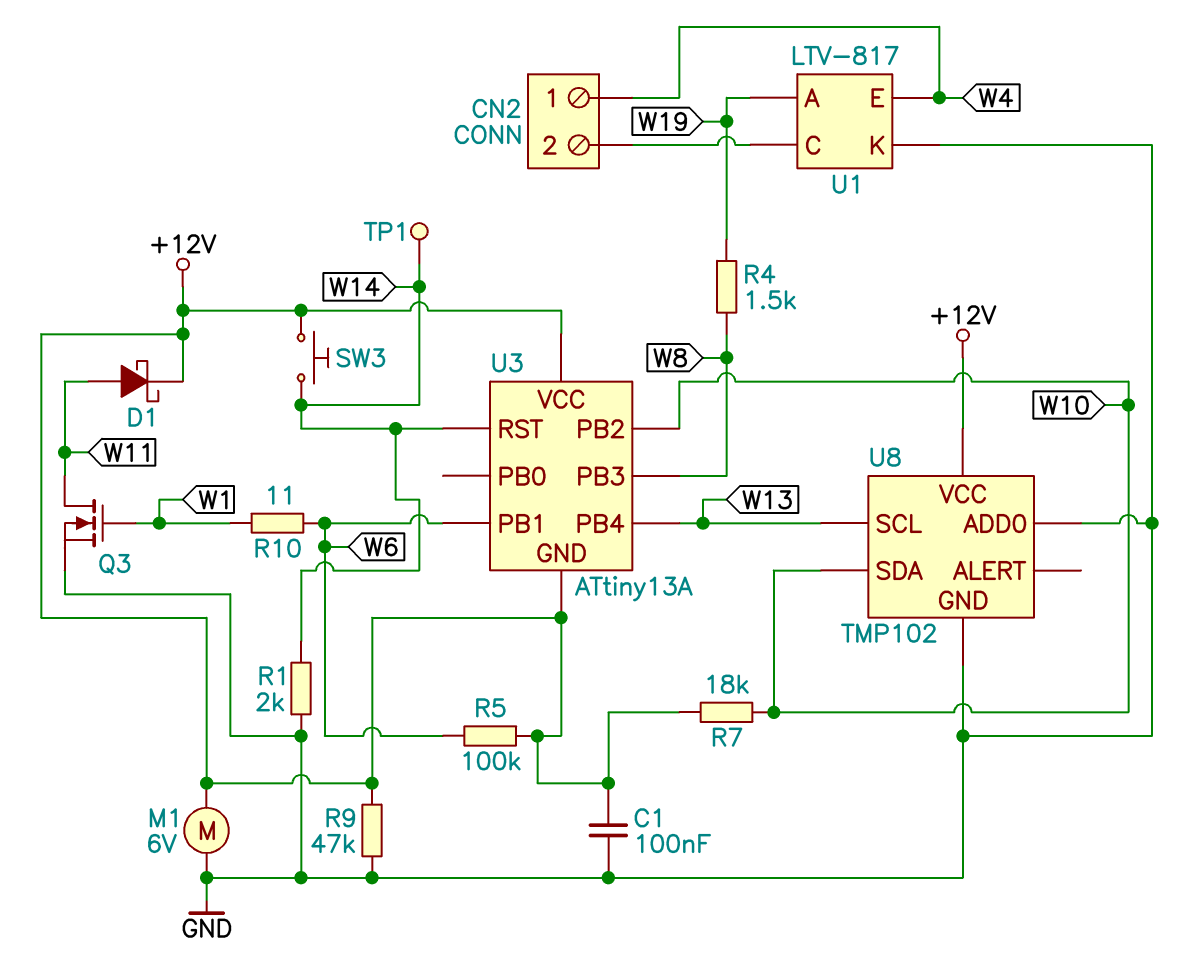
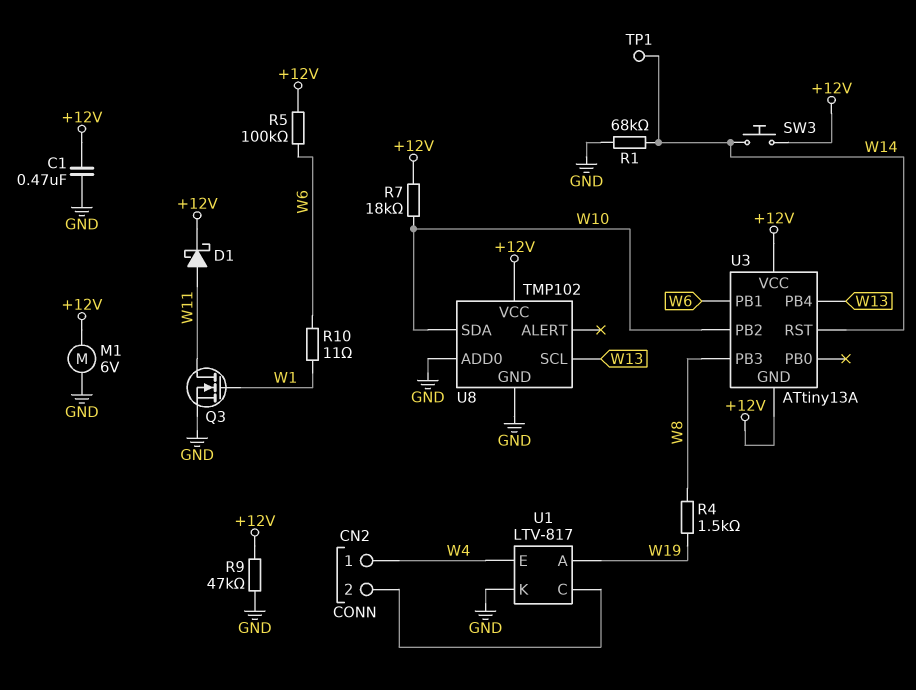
C1: 100nF (+12V, GND) -> 470nF (+12V, GND)
R1: 2k (GND, W14) -> 68k (GND, W14)

